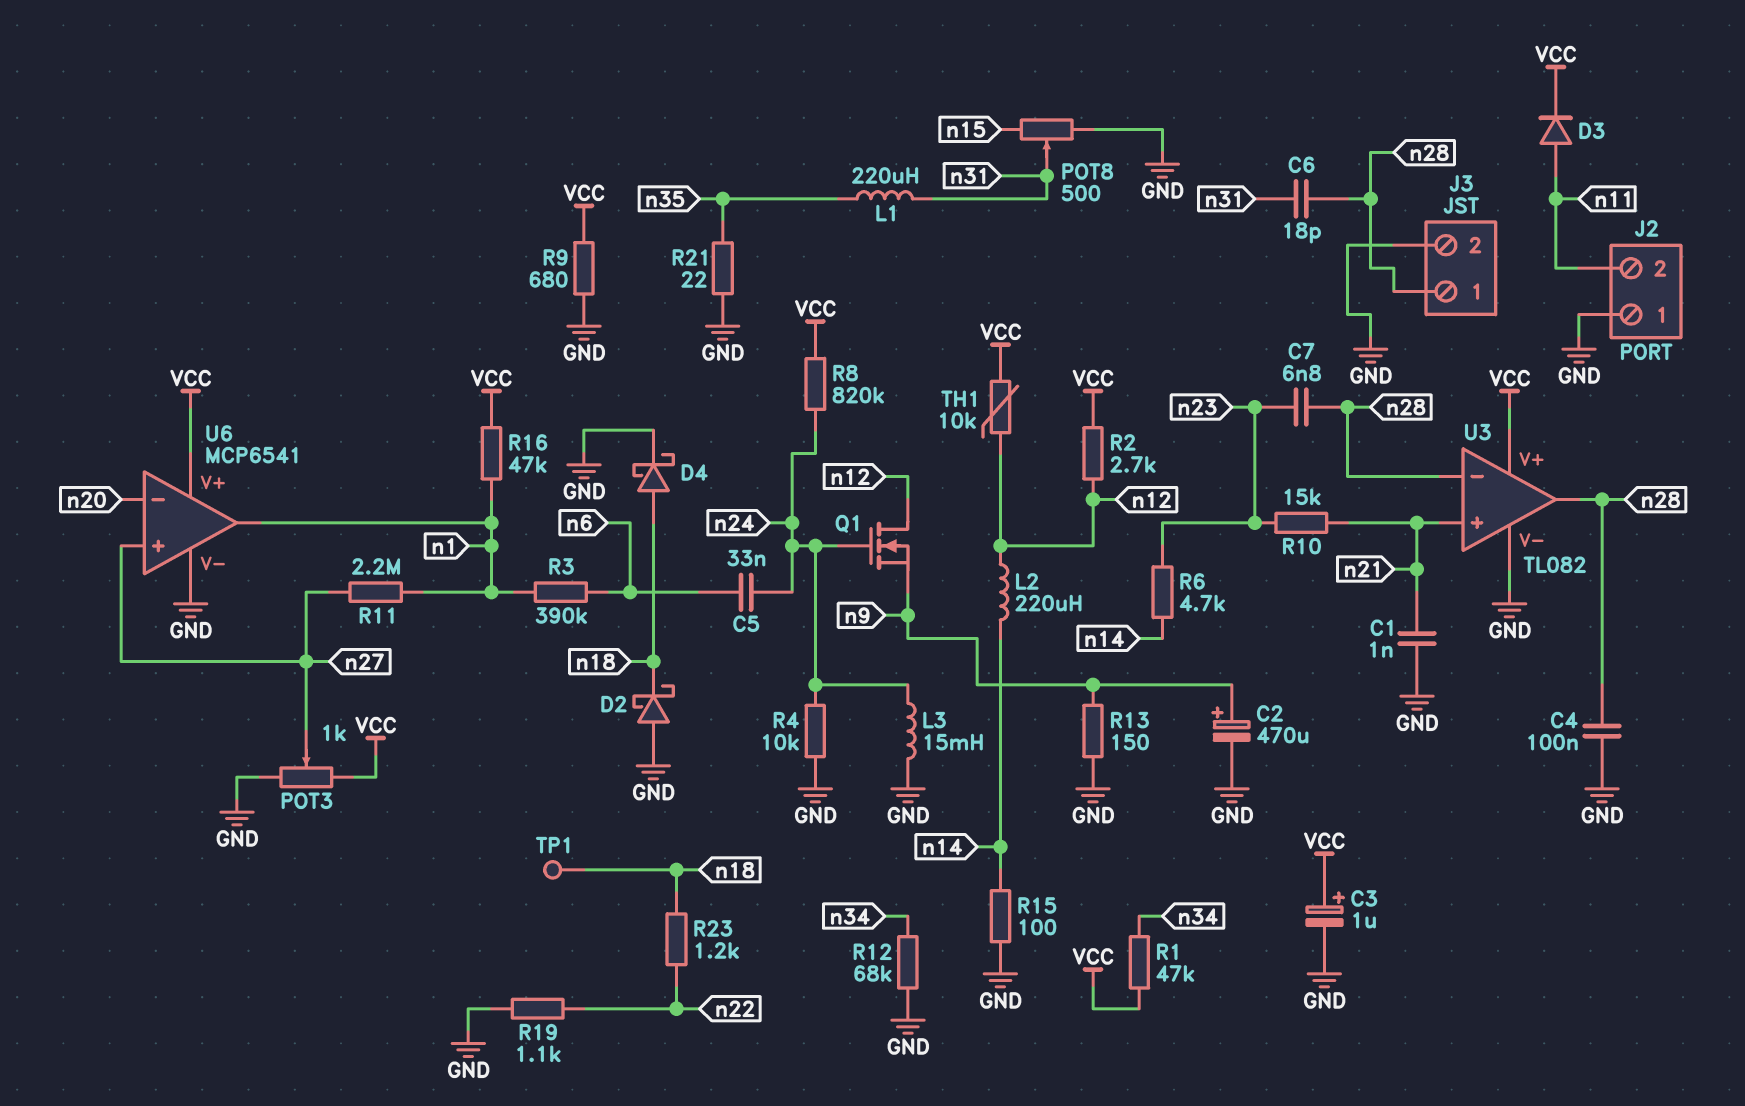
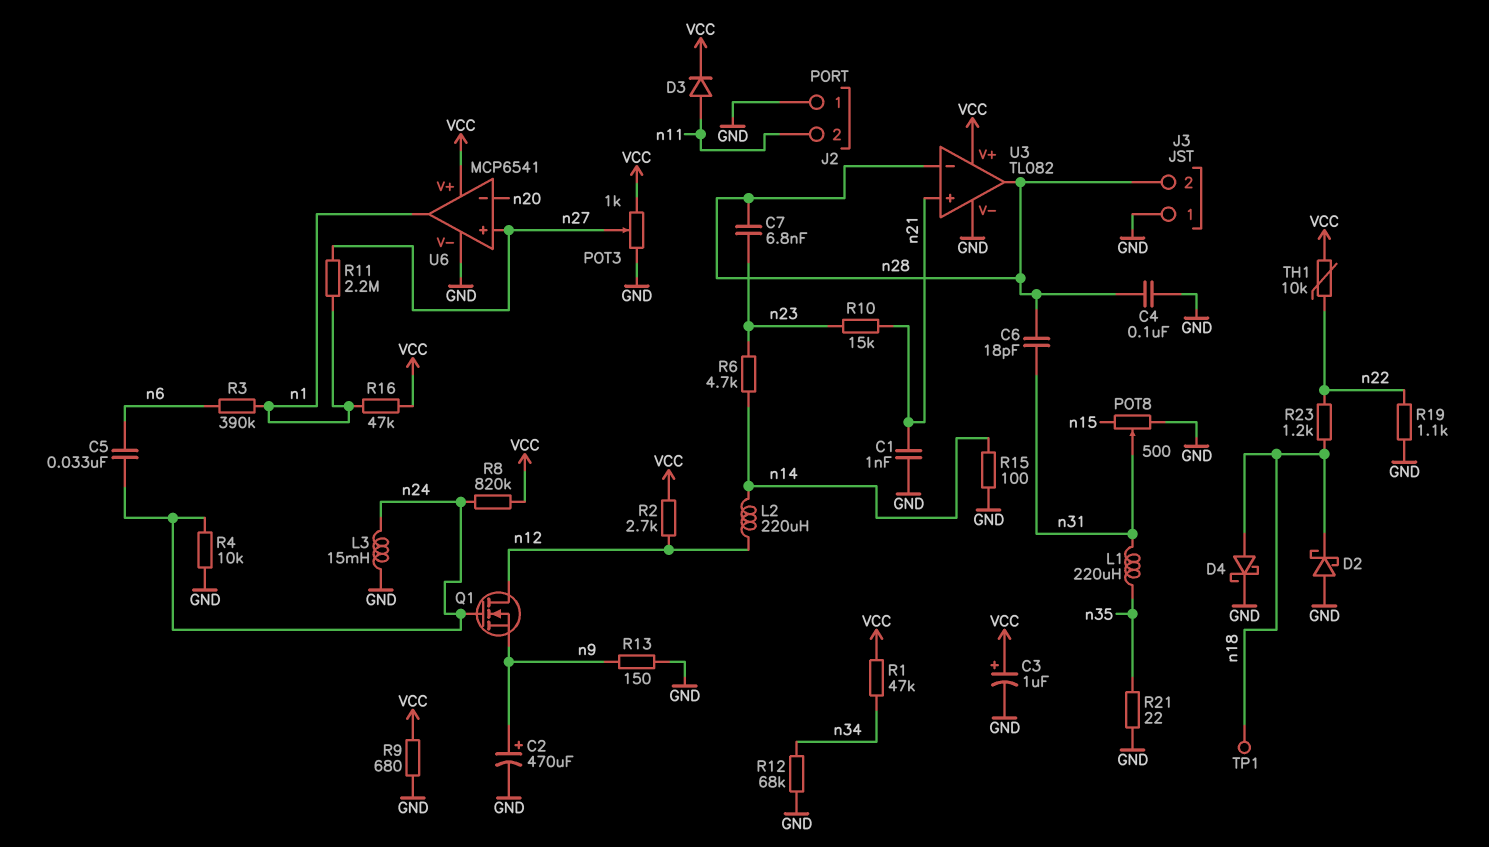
J3 pin 1: n28 -> GND
J3 pin 2: GND -> n28
TH1: 10k (VCC, n12) -> 10k (VCC, n22)

